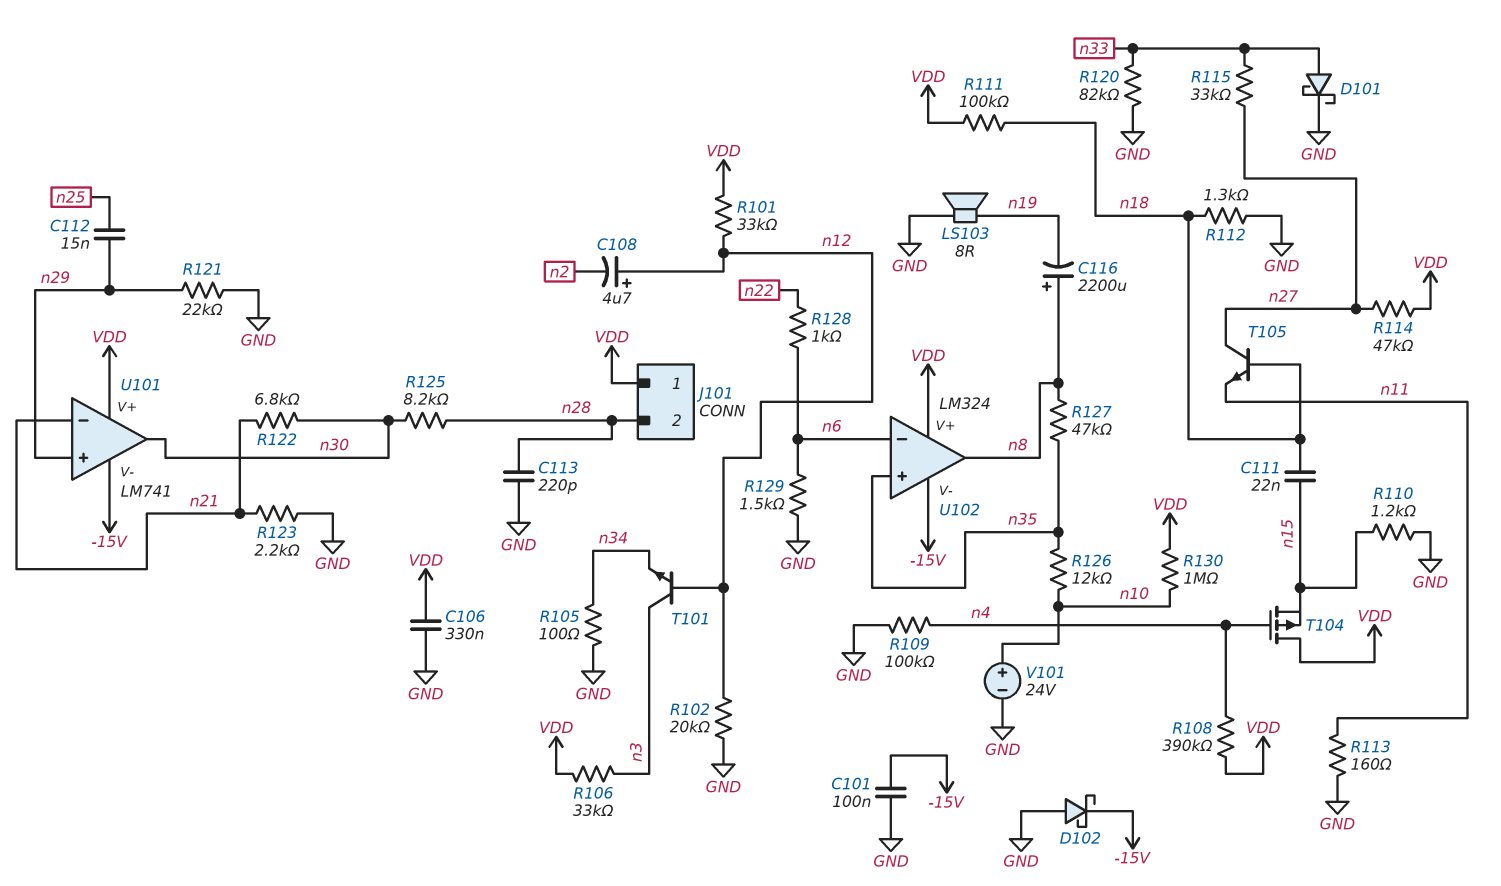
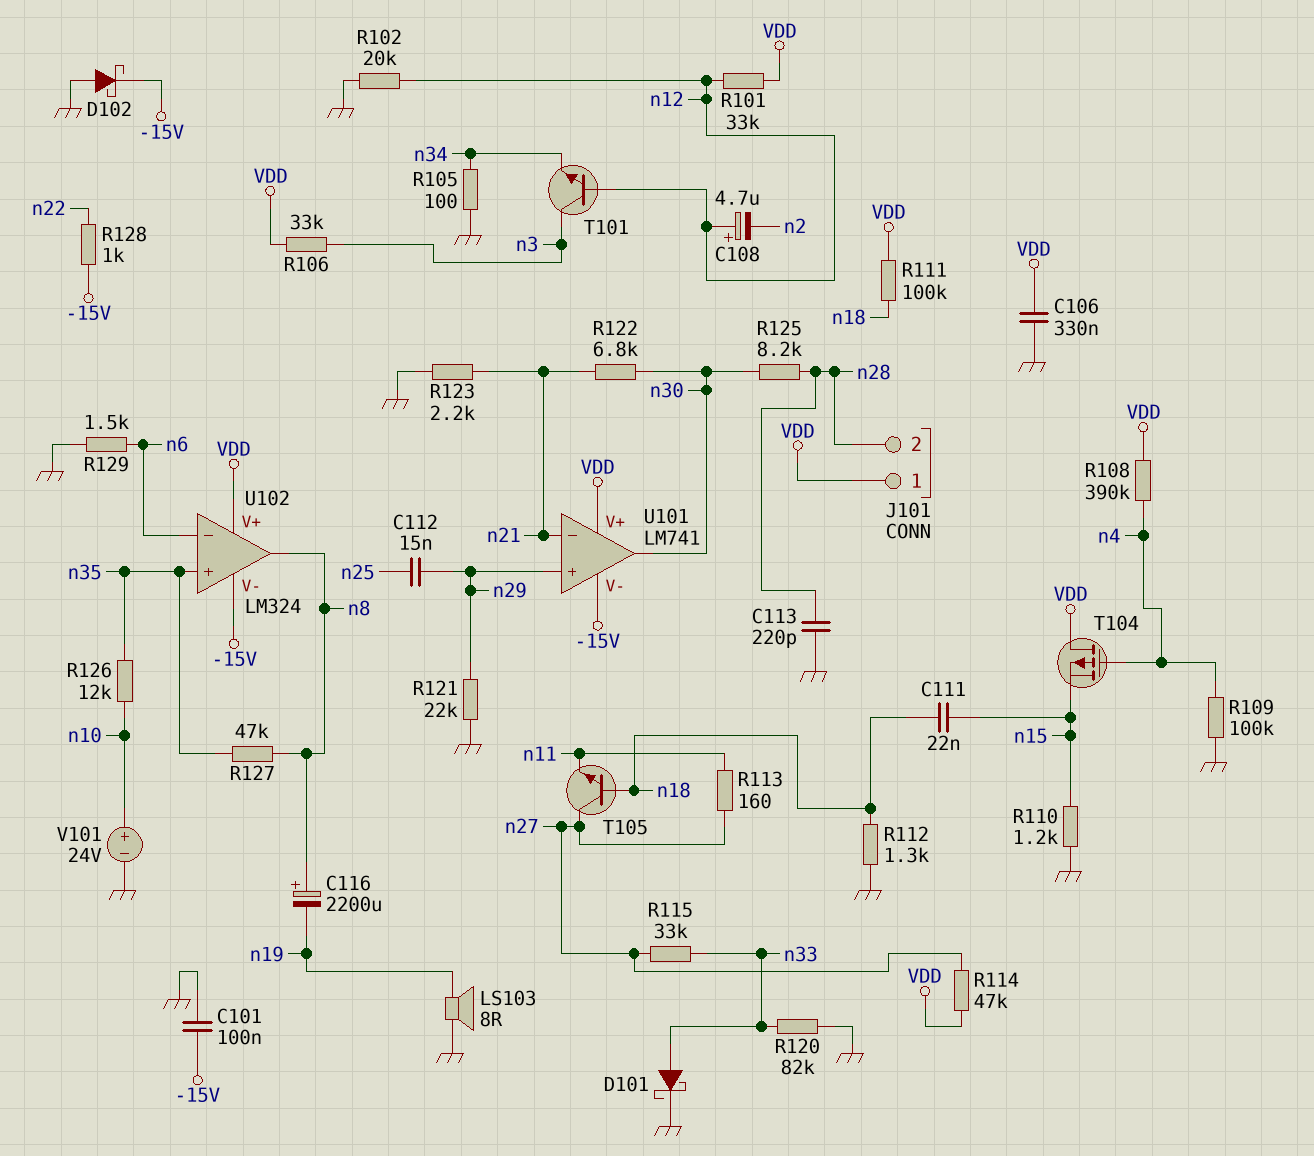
R113: 160 (GND, n11) -> 160 (n11, n27)
R128: 1k (n6, n22) -> 1k (-15V, n22)
R130: 1M (VDD, n10) -> none

